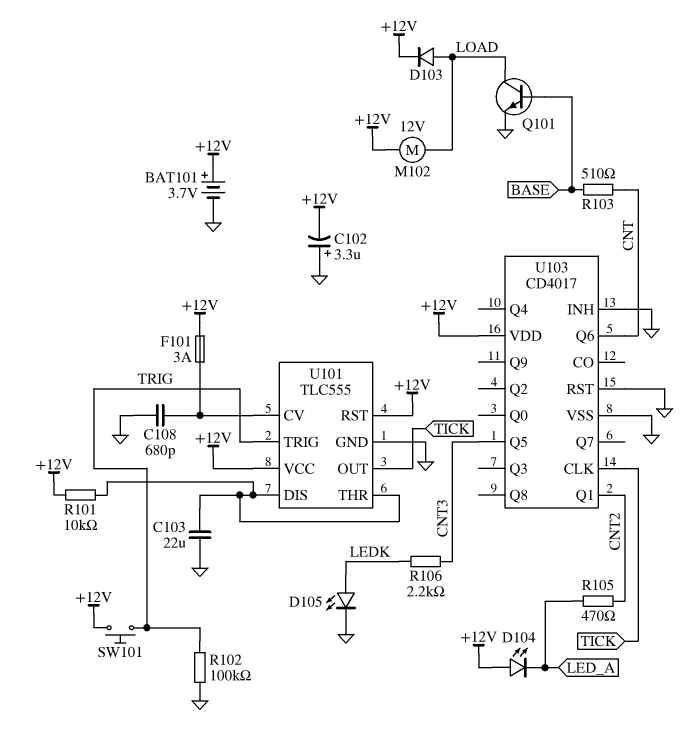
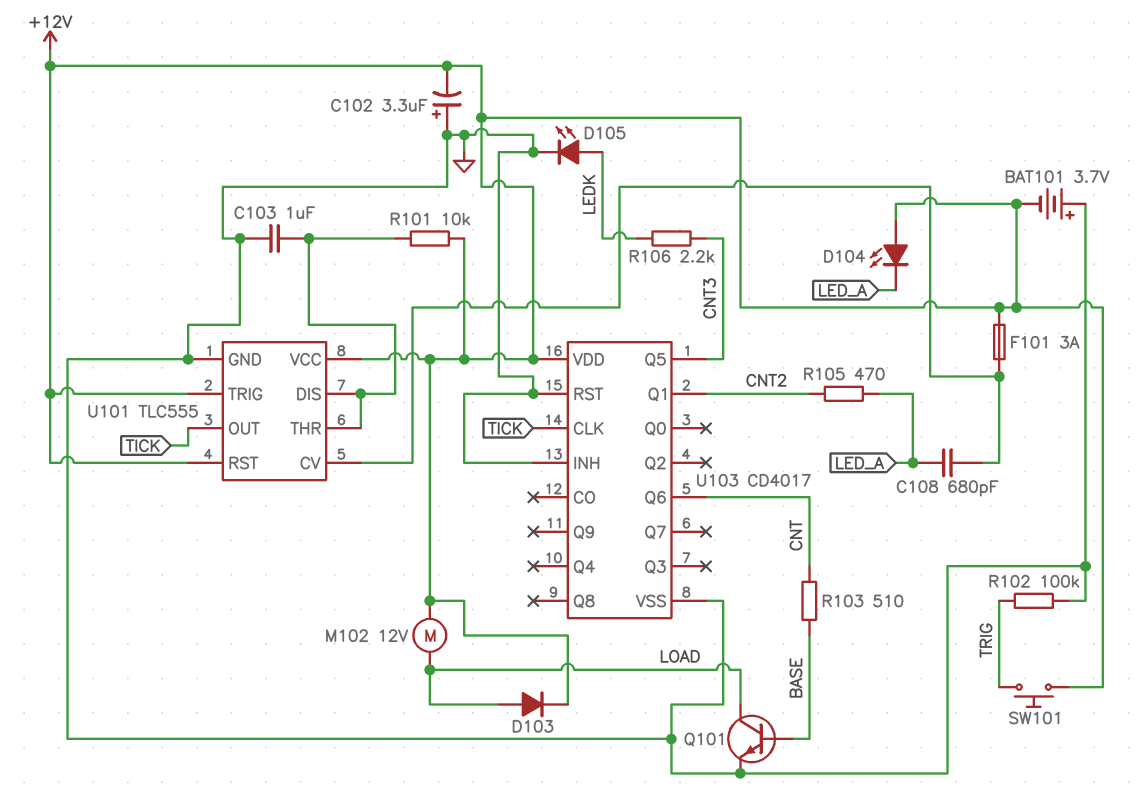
BAT101: 3.7V (plus +12V, minus GND) -> 3.7V (plus GND, minus +12V)
C103: 22uF (GND, U101/DIS) -> 1uF (GND, U101/DIS)
C108: 680pF (GND, U101/CV) -> 680pF (LED_A, U101/CV)
U101 pin TRIG: TRIG -> +12V

